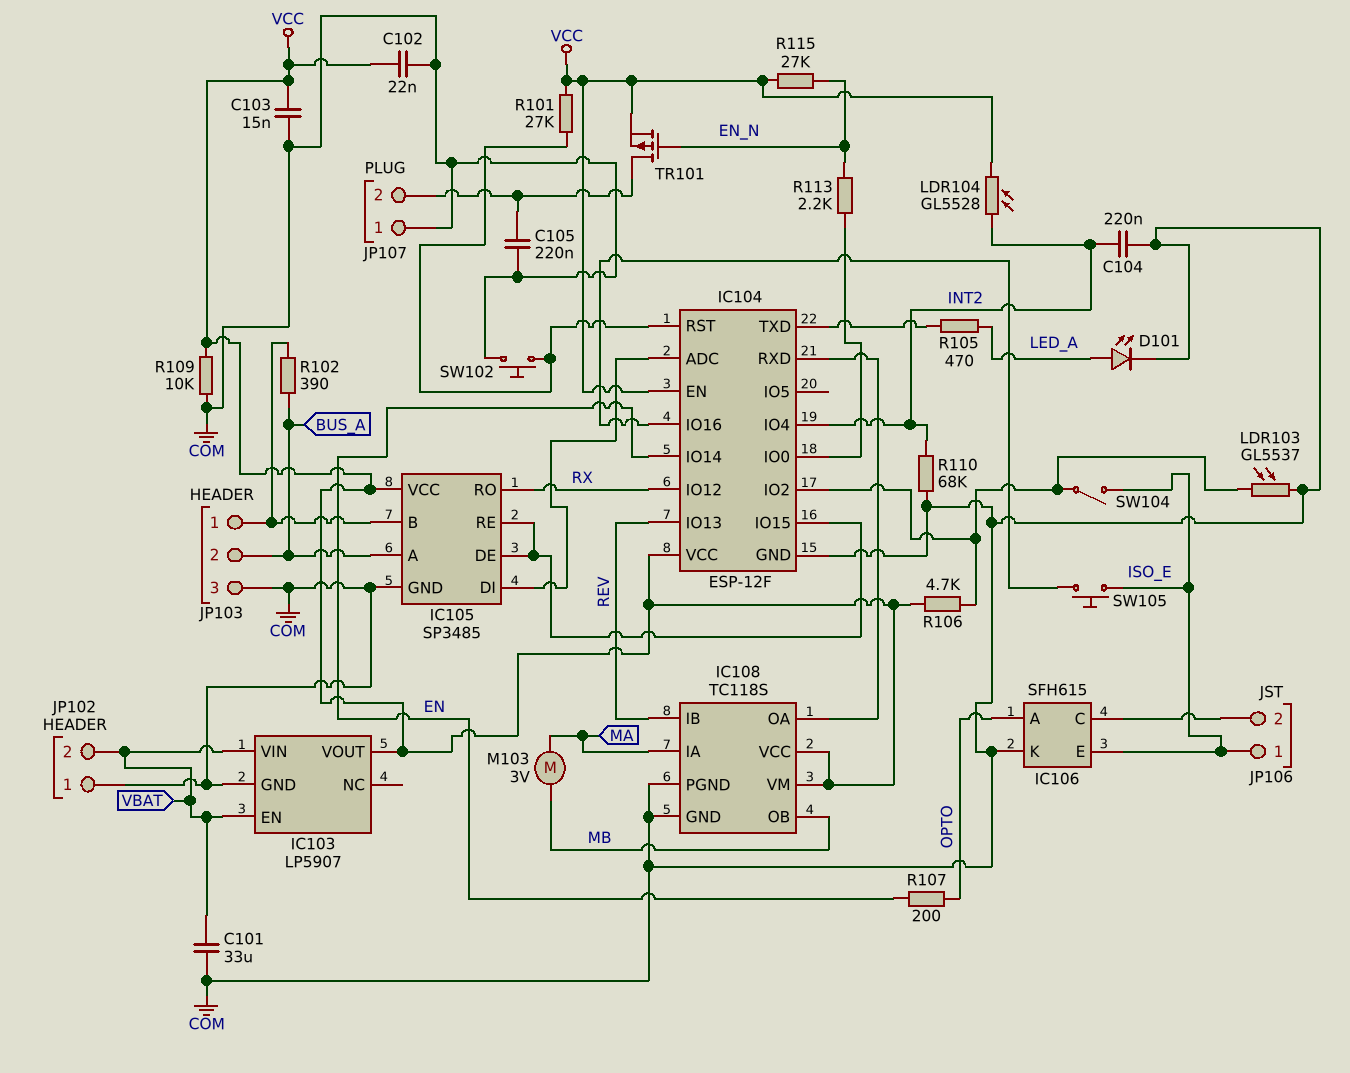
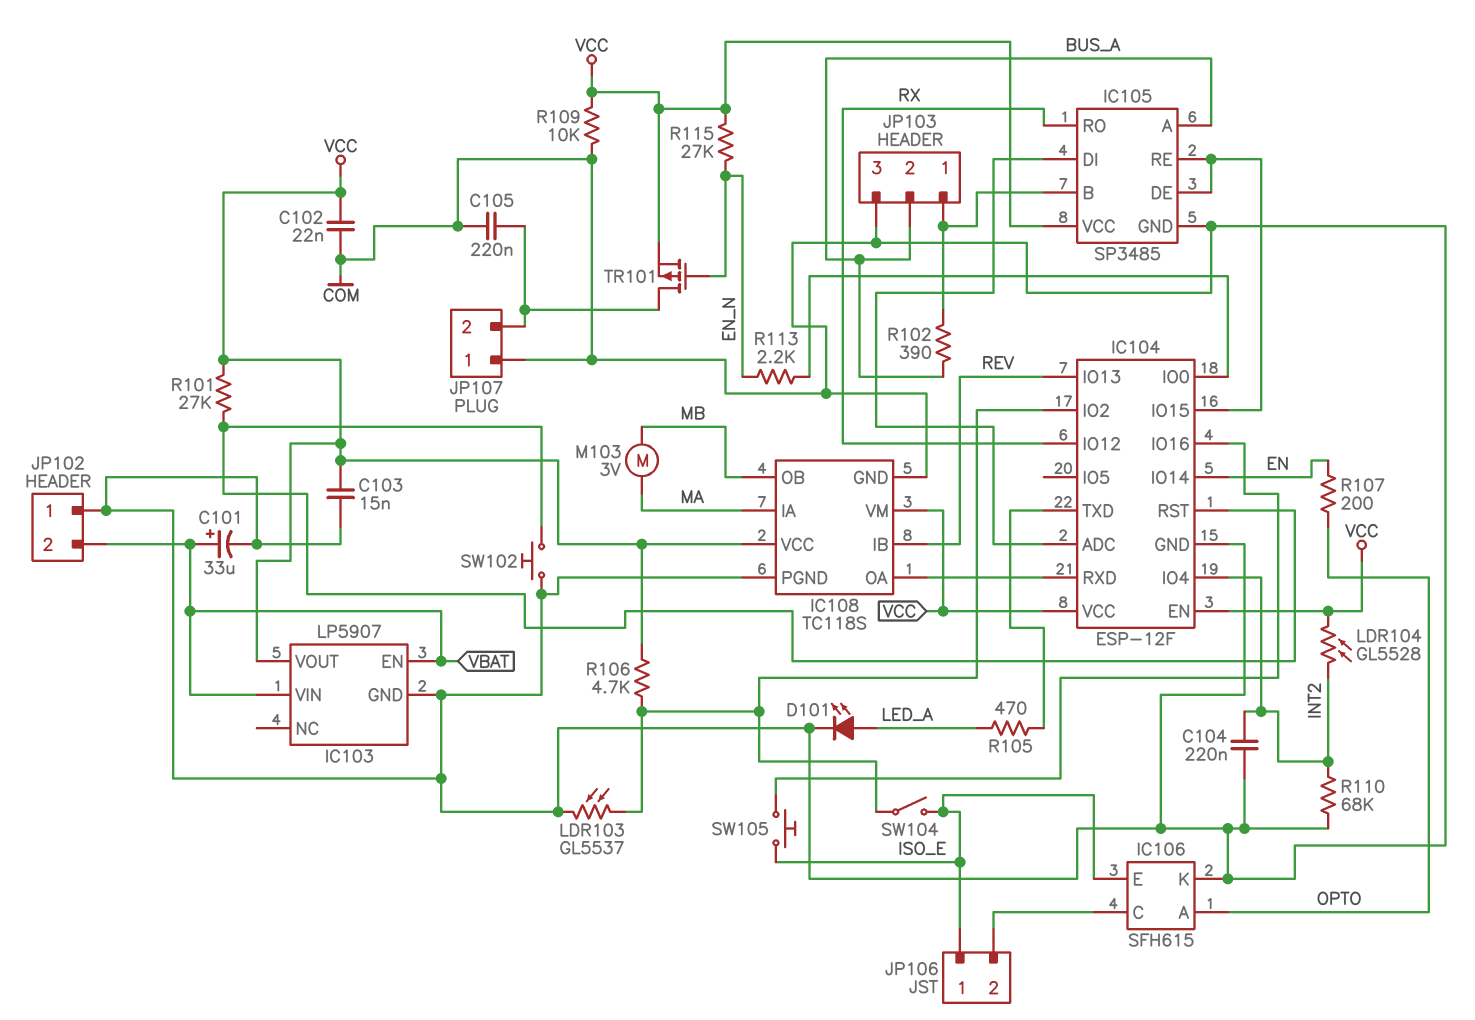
C101: 33uF (COM, VBAT) -> 33uF (plus VBAT, minus COM)

